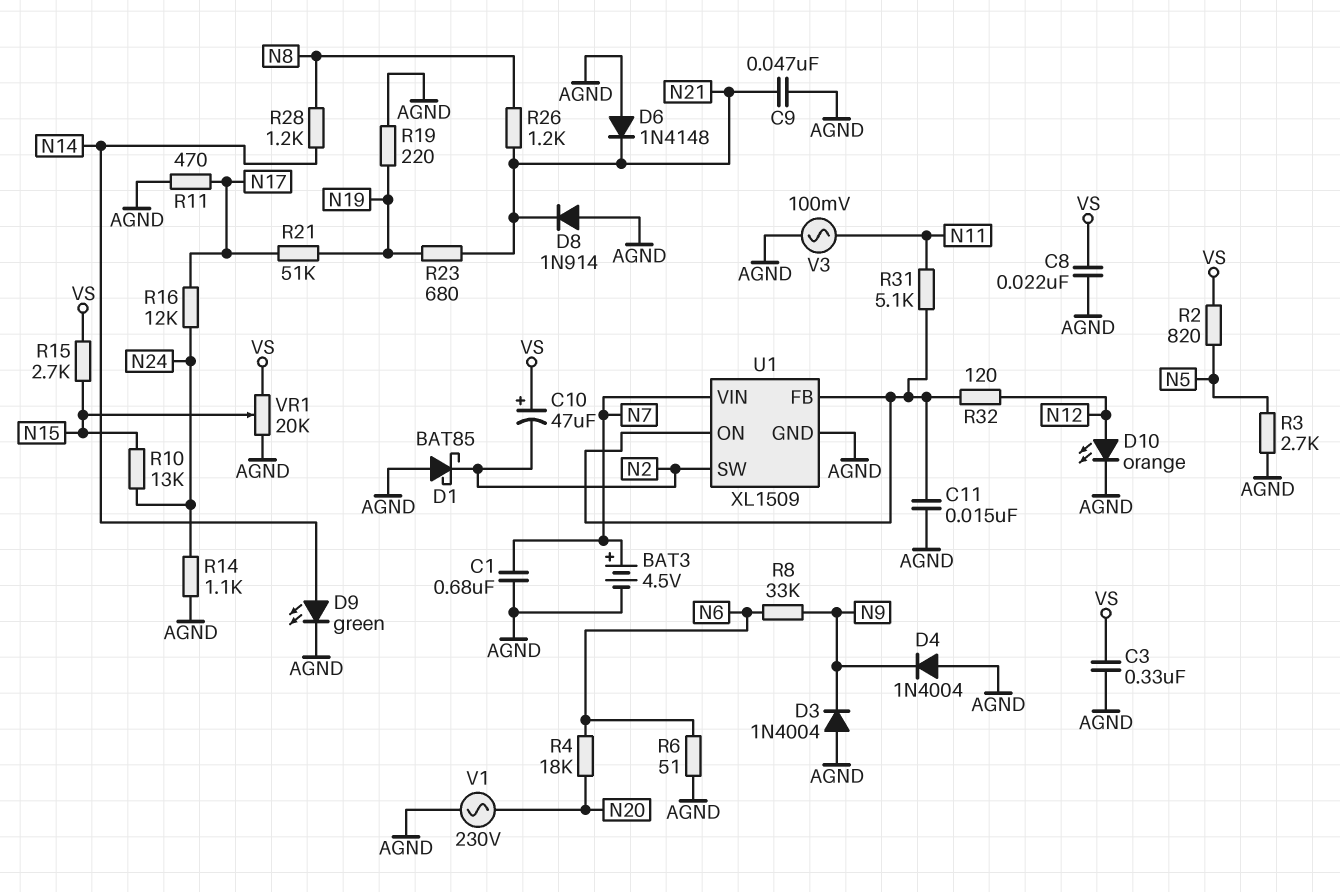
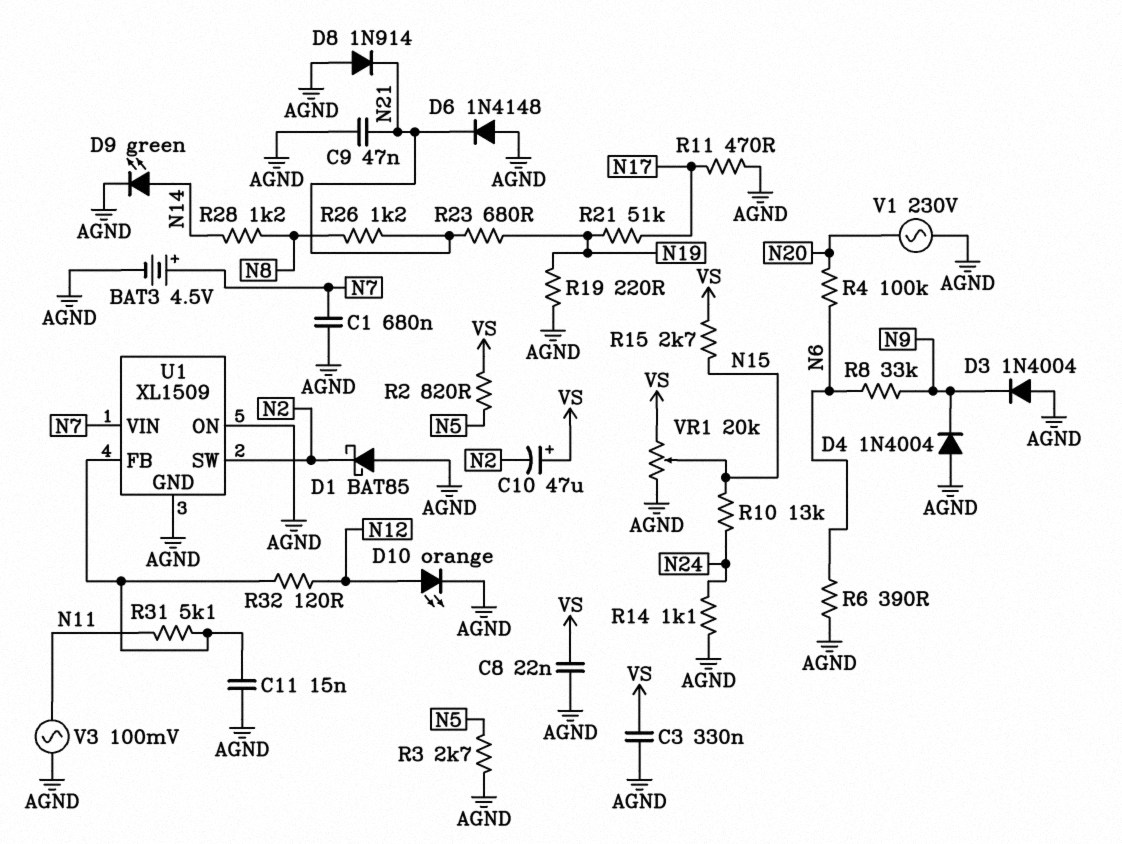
R4: 18k (N6, N20) -> 100k (N6, N20)
R6: 51 (AGND, N6) -> 390 (AGND, N6)
R16: 12k (N17, N24) -> none
U1 pin ON: U1/FB -> AGND

